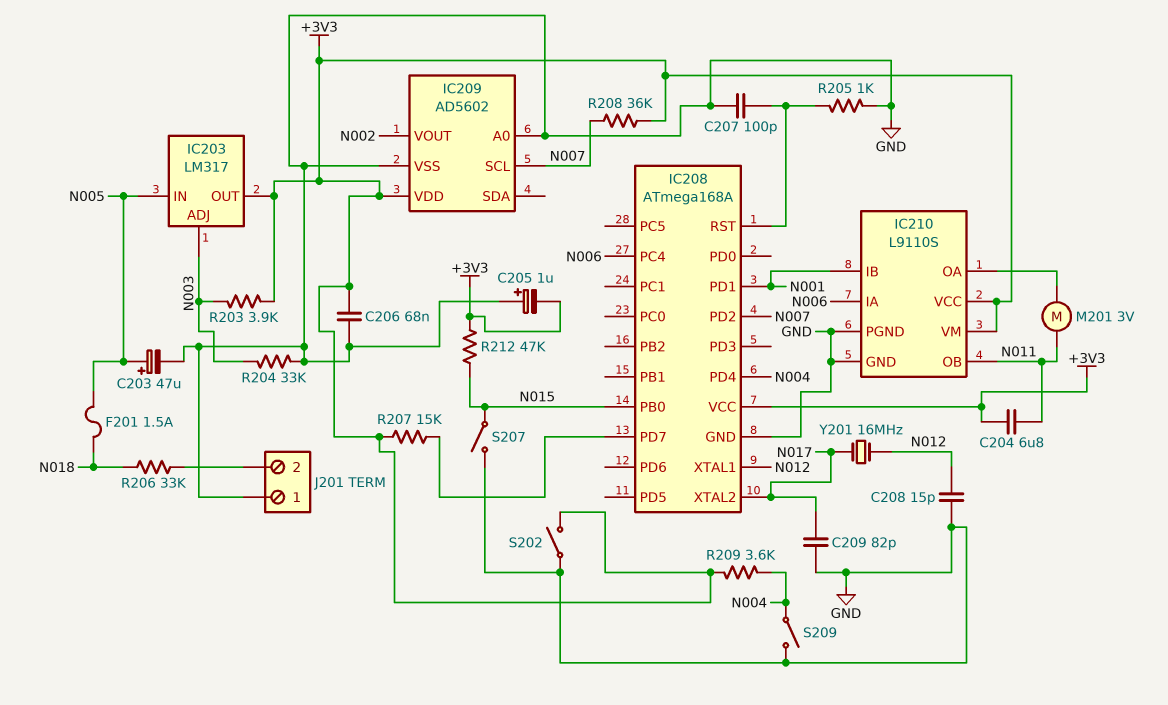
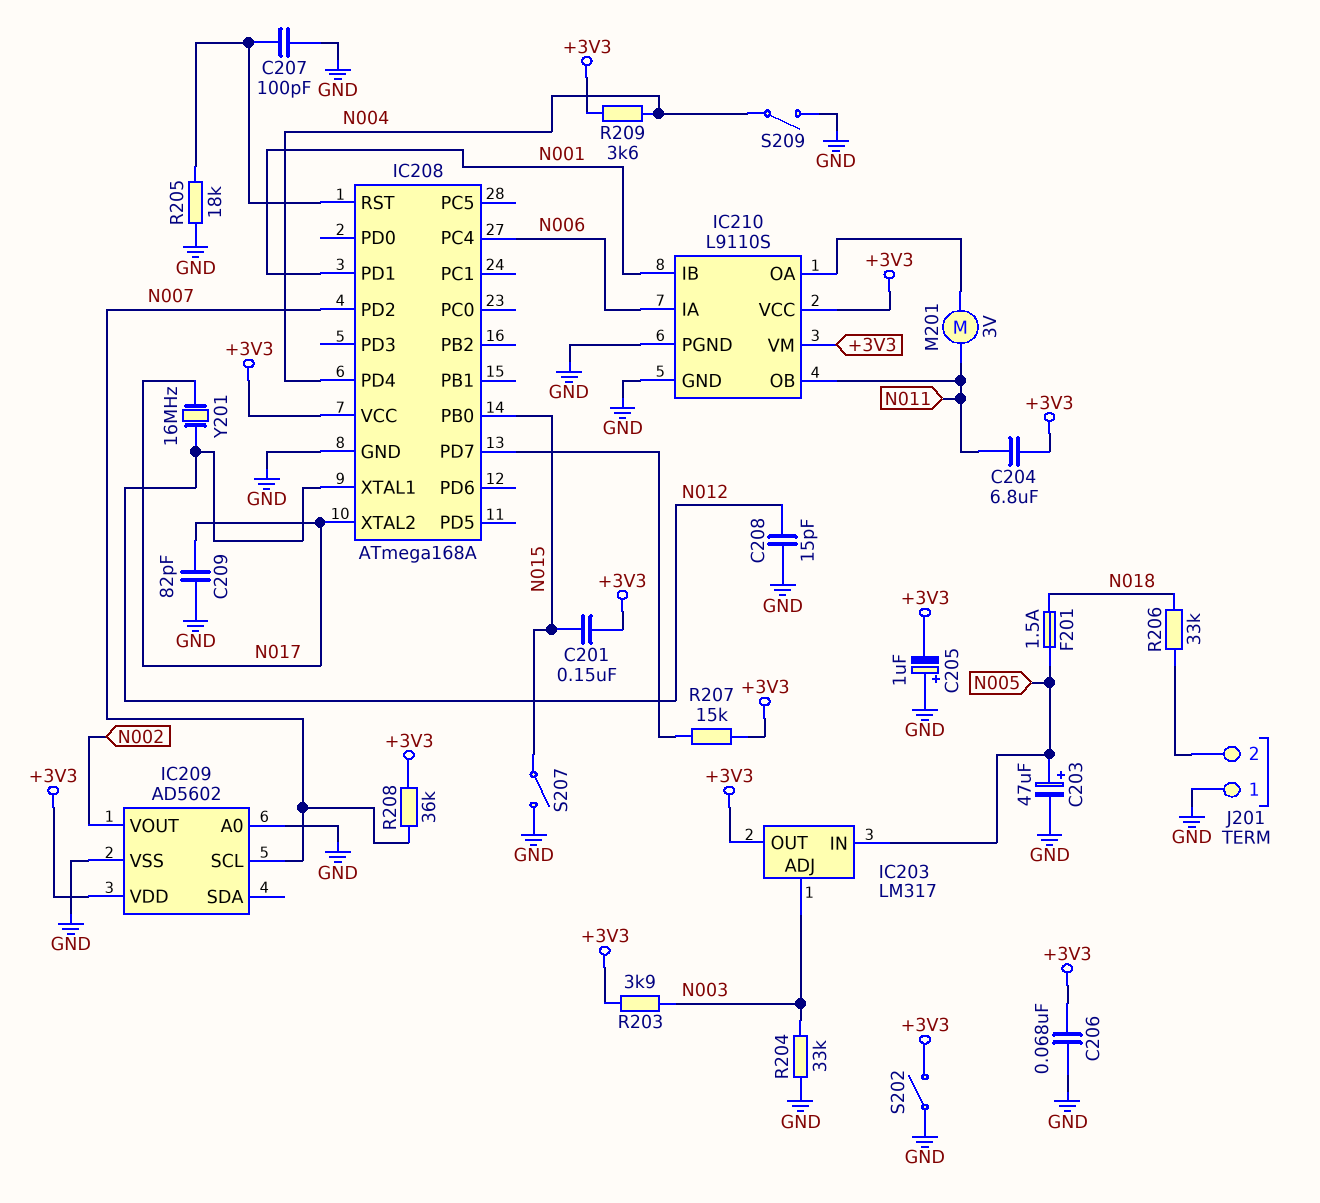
C201: none -> 150nF (+3V3, N015)
R205: 1k (GND, IC208/RST) -> 18k (GND, IC208/RST)
R212: 47k (+3V3, N015) -> none

